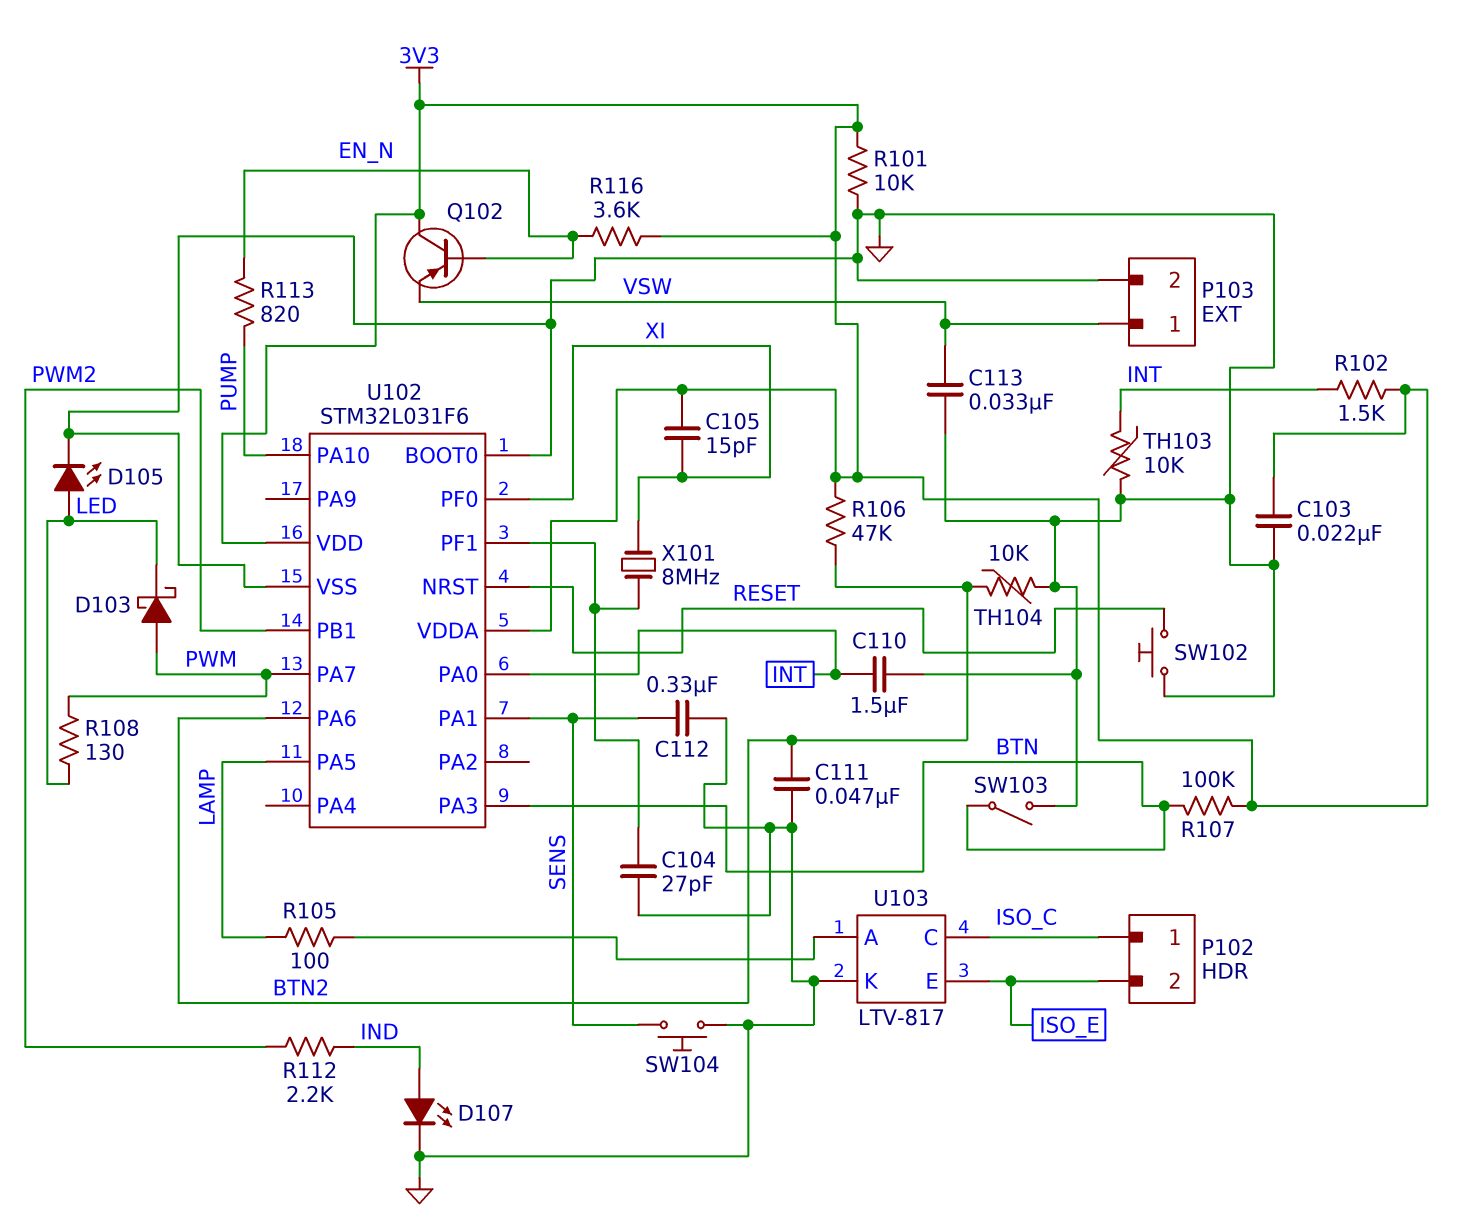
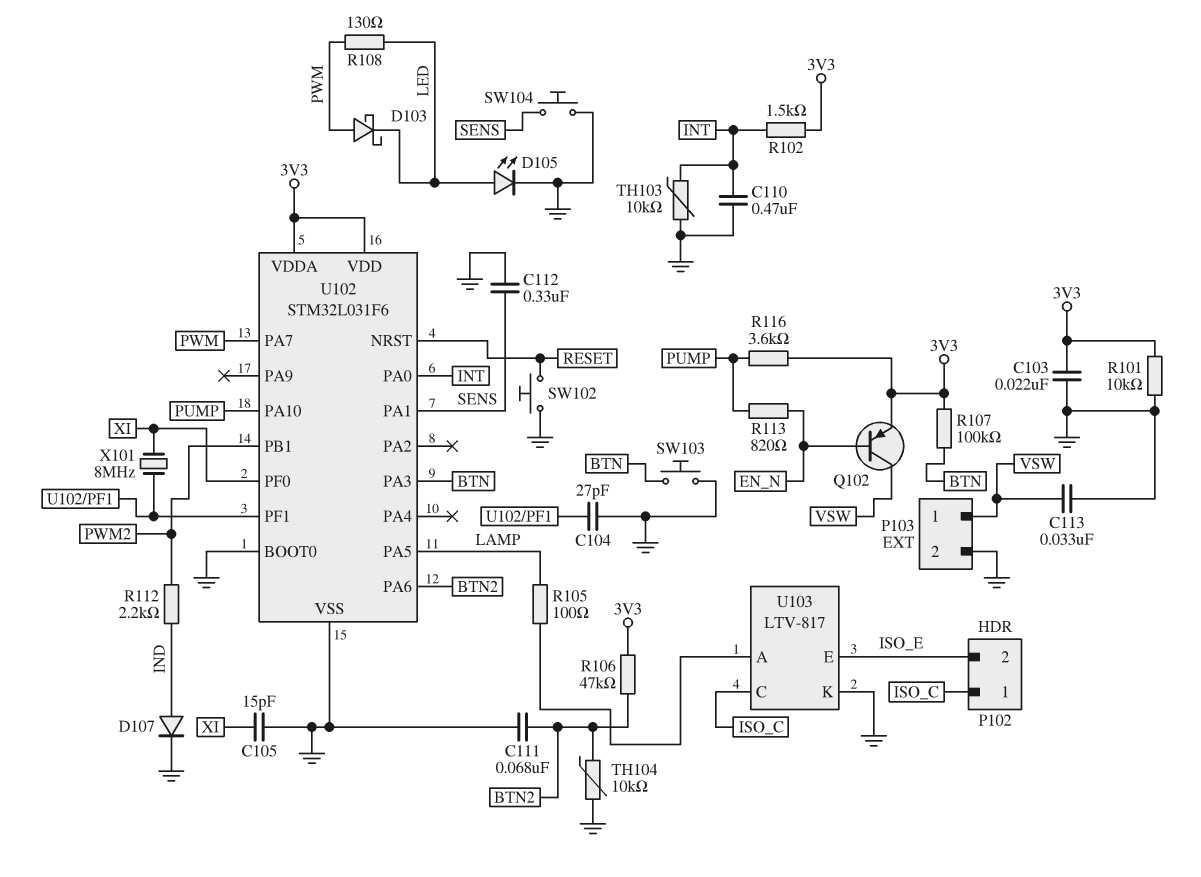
C105: 15pF (3V3, XI) -> 15pF (GND, XI)
C110: 1.5uF (GND, INT) -> 470nF (GND, INT)
C111: 47nF (BTN2, GND) -> 68nF (BTN2, GND)
D107: LED (A IND, K GND) -> diode (A IND, K GND)
Q102: PNP (B EN_N, C 3V3, E VSW) -> PNP (B EN_N, C VSW, E 3V3)
R116: 3.6k (3V3, EN_N) -> 3.6k (3V3, PUMP)
SW103: switch (BTN, GND) -> button (BTN, GND)

